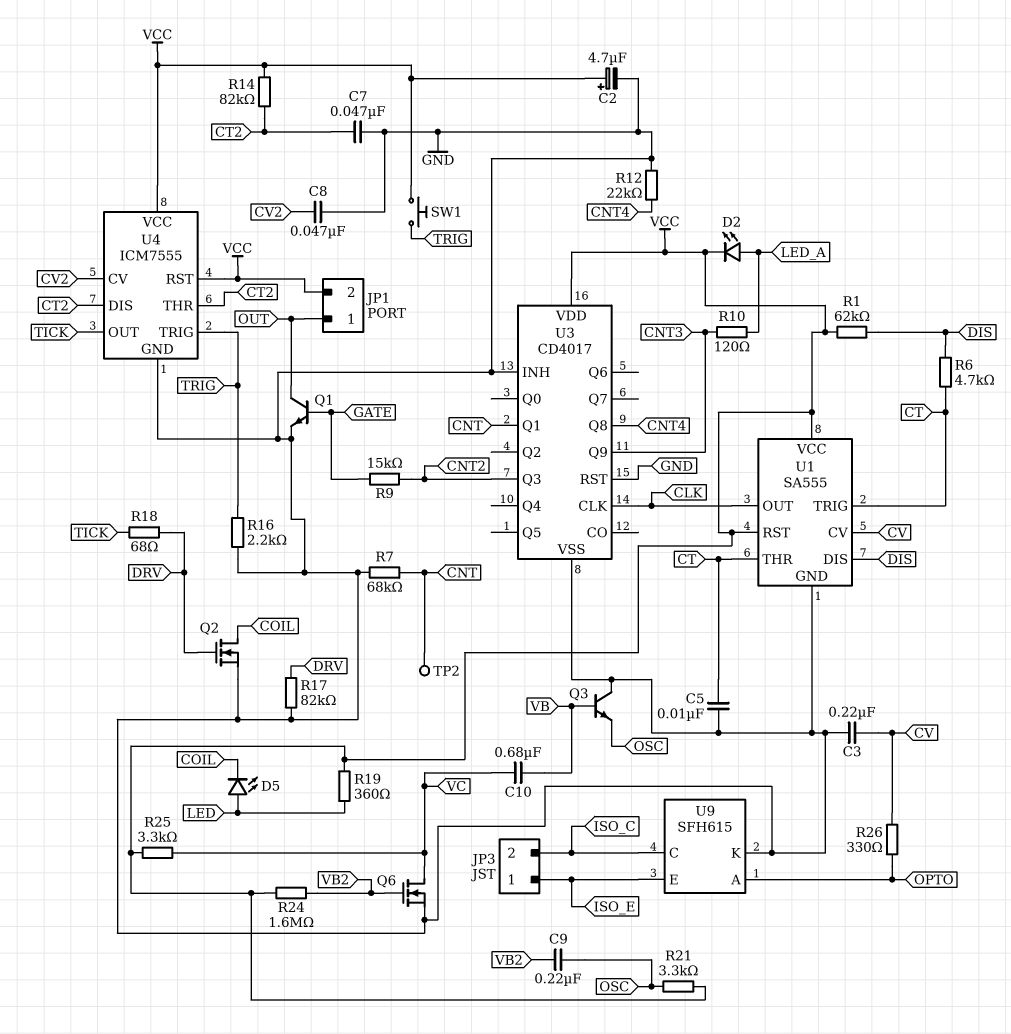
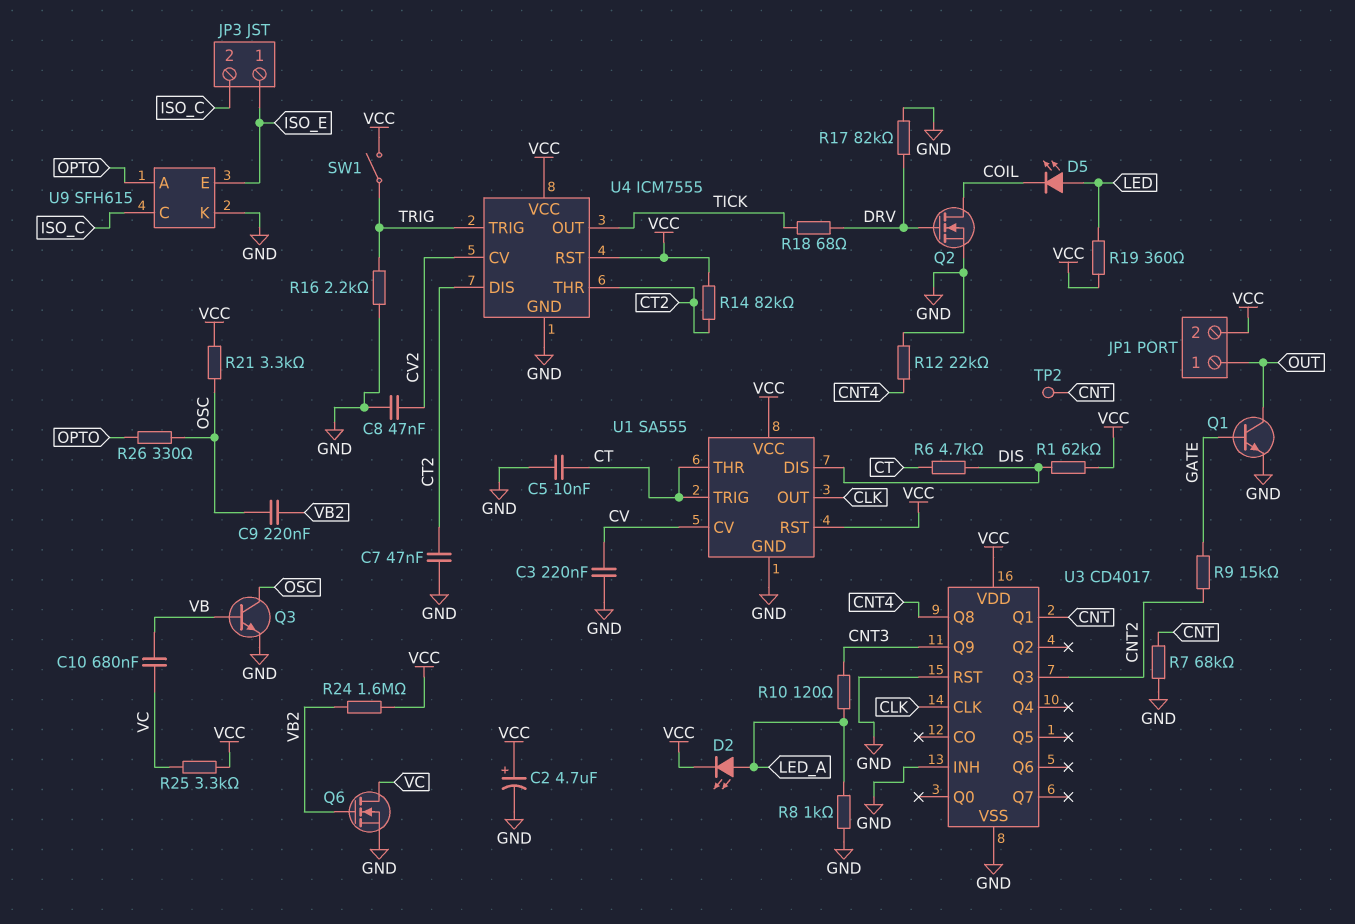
Q3: NPN (B VB, C GND, E OSC) -> NPN (B VB, C OSC, E GND)
R8: none -> 1k (GND, LED_A)
R26: 330 (CV, OPTO) -> 330 (OPTO, OSC)
SW1: button (TRIG, VCC) -> switch (TRIG, VCC)

